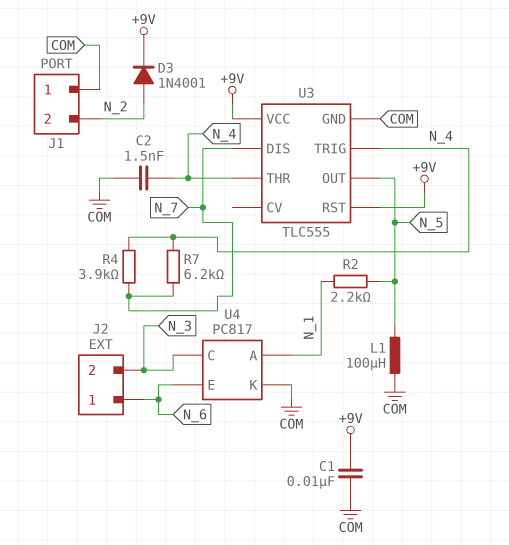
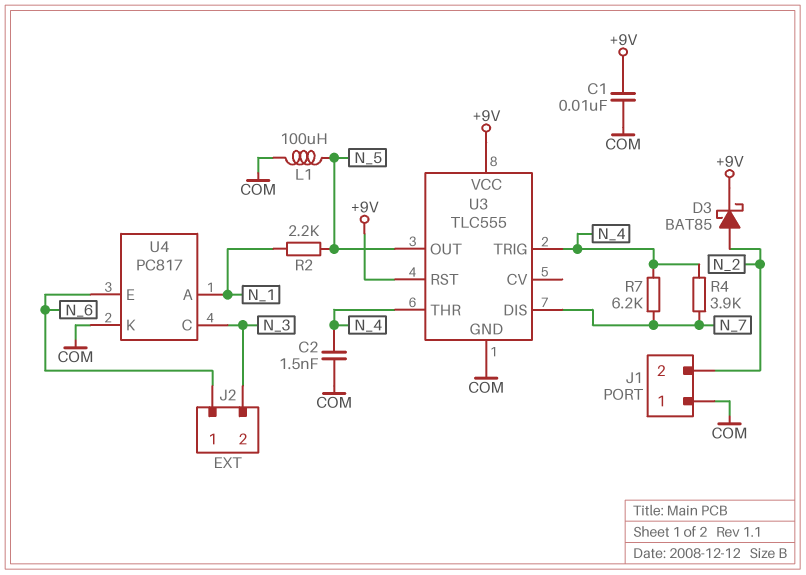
D3: diode 1N4001 (A N_2, K +9V) -> schottky BAT85 (A N_2, K +9V)

